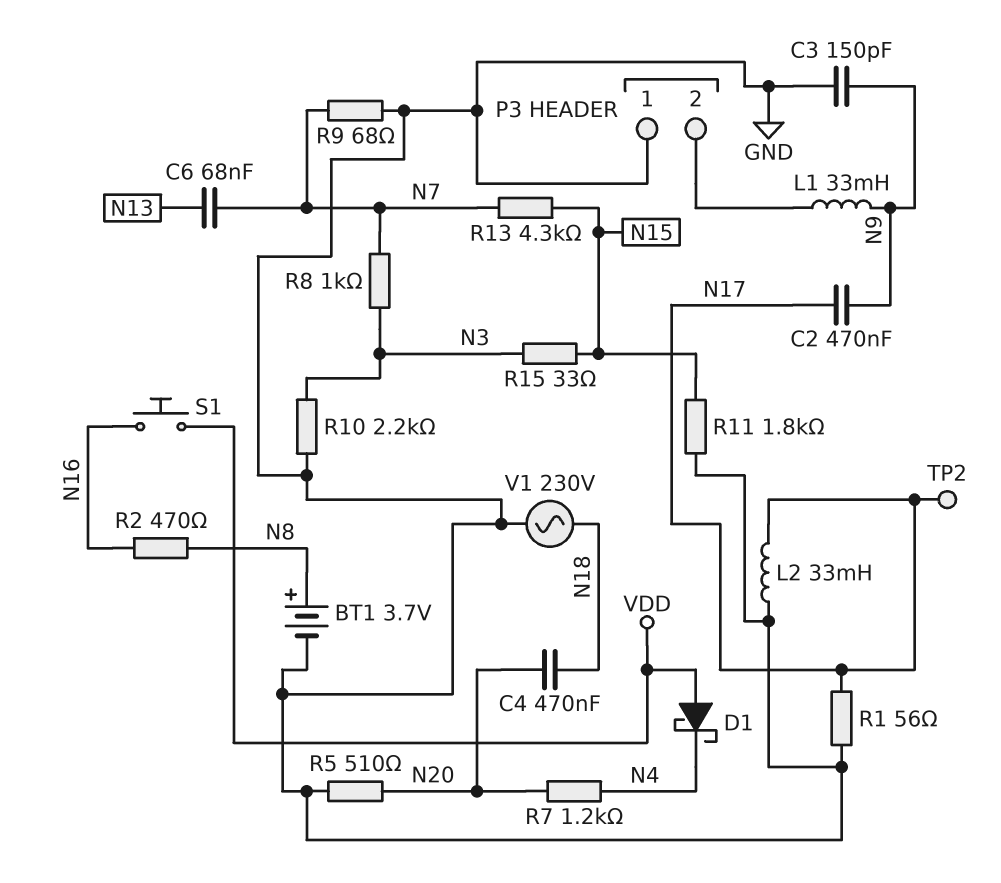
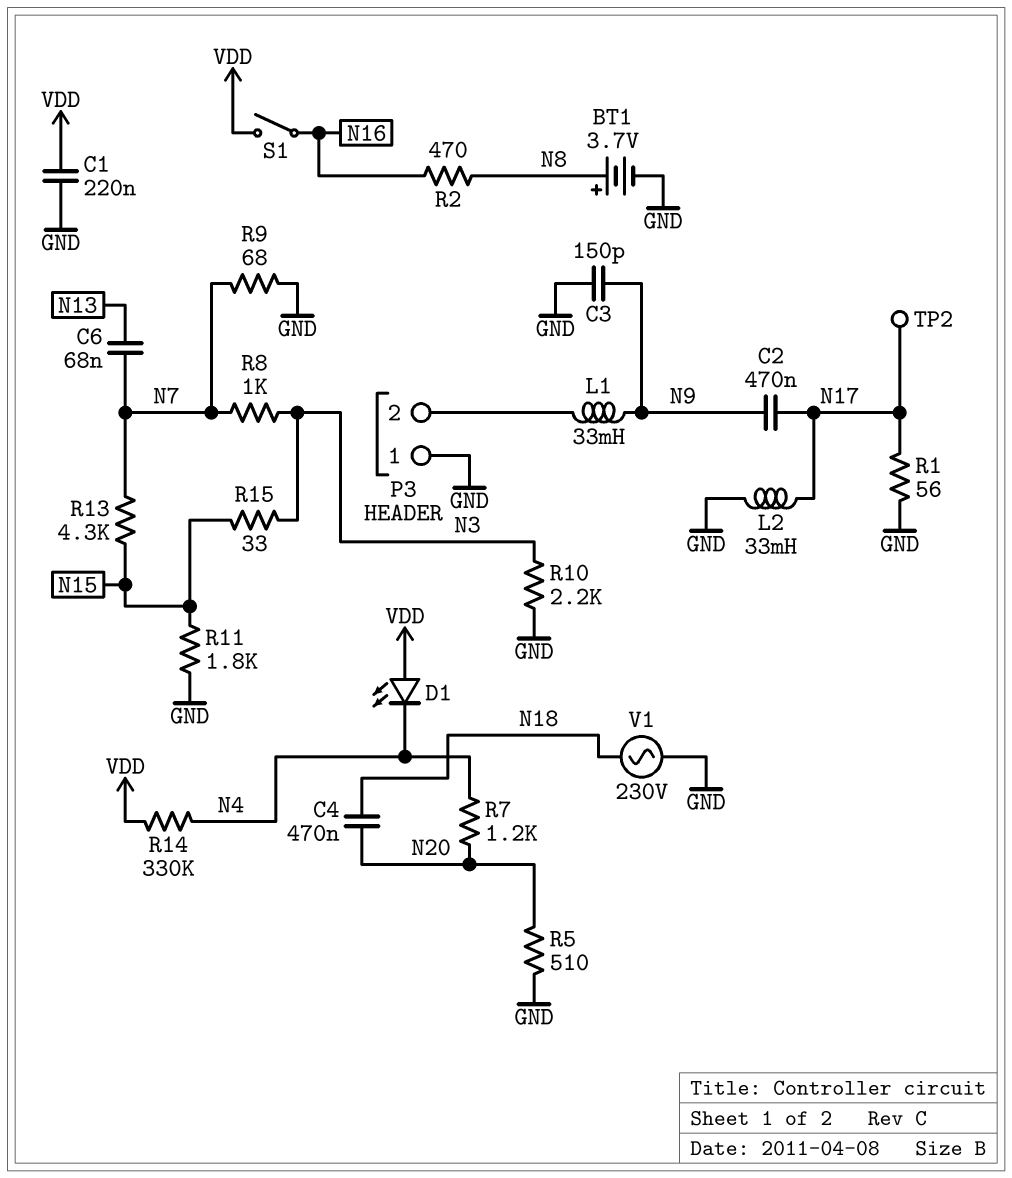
C1: none -> 220nF (GND, VDD)
D1: schottky (A VDD, K N4) -> LED (A VDD, K N4)
R14: none -> 330k (N4, VDD)
S1: button (N16, VDD) -> switch (N16, VDD)

